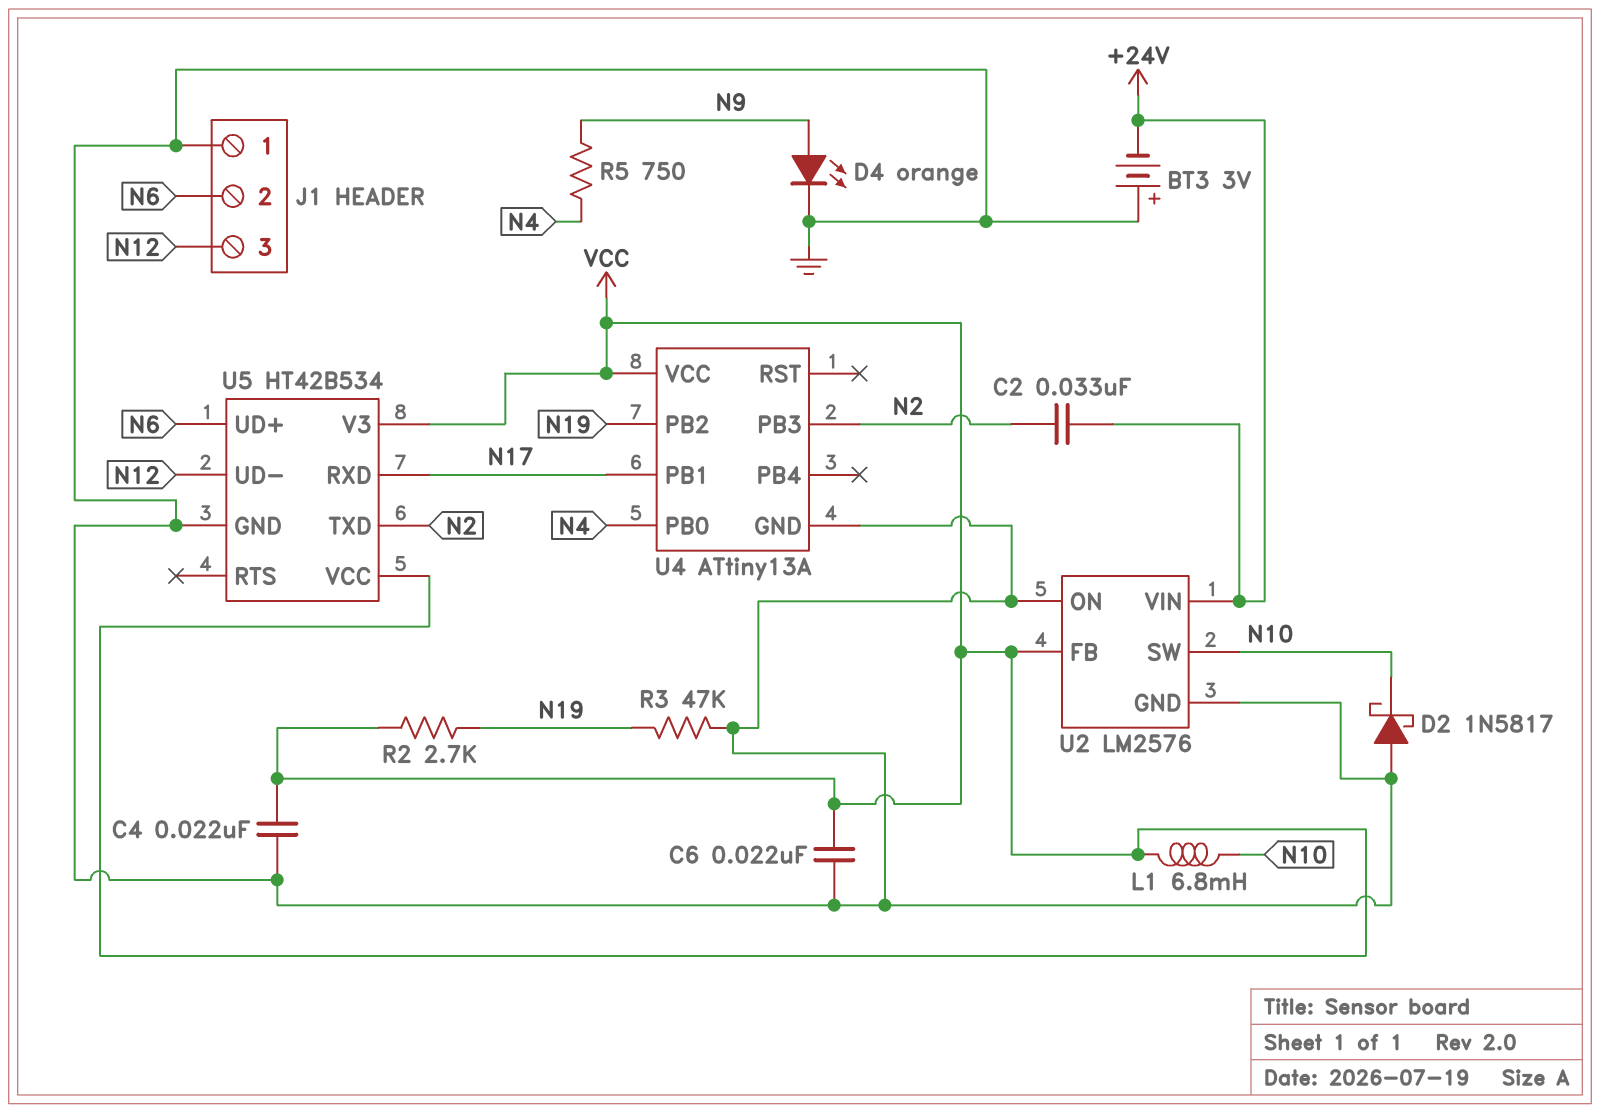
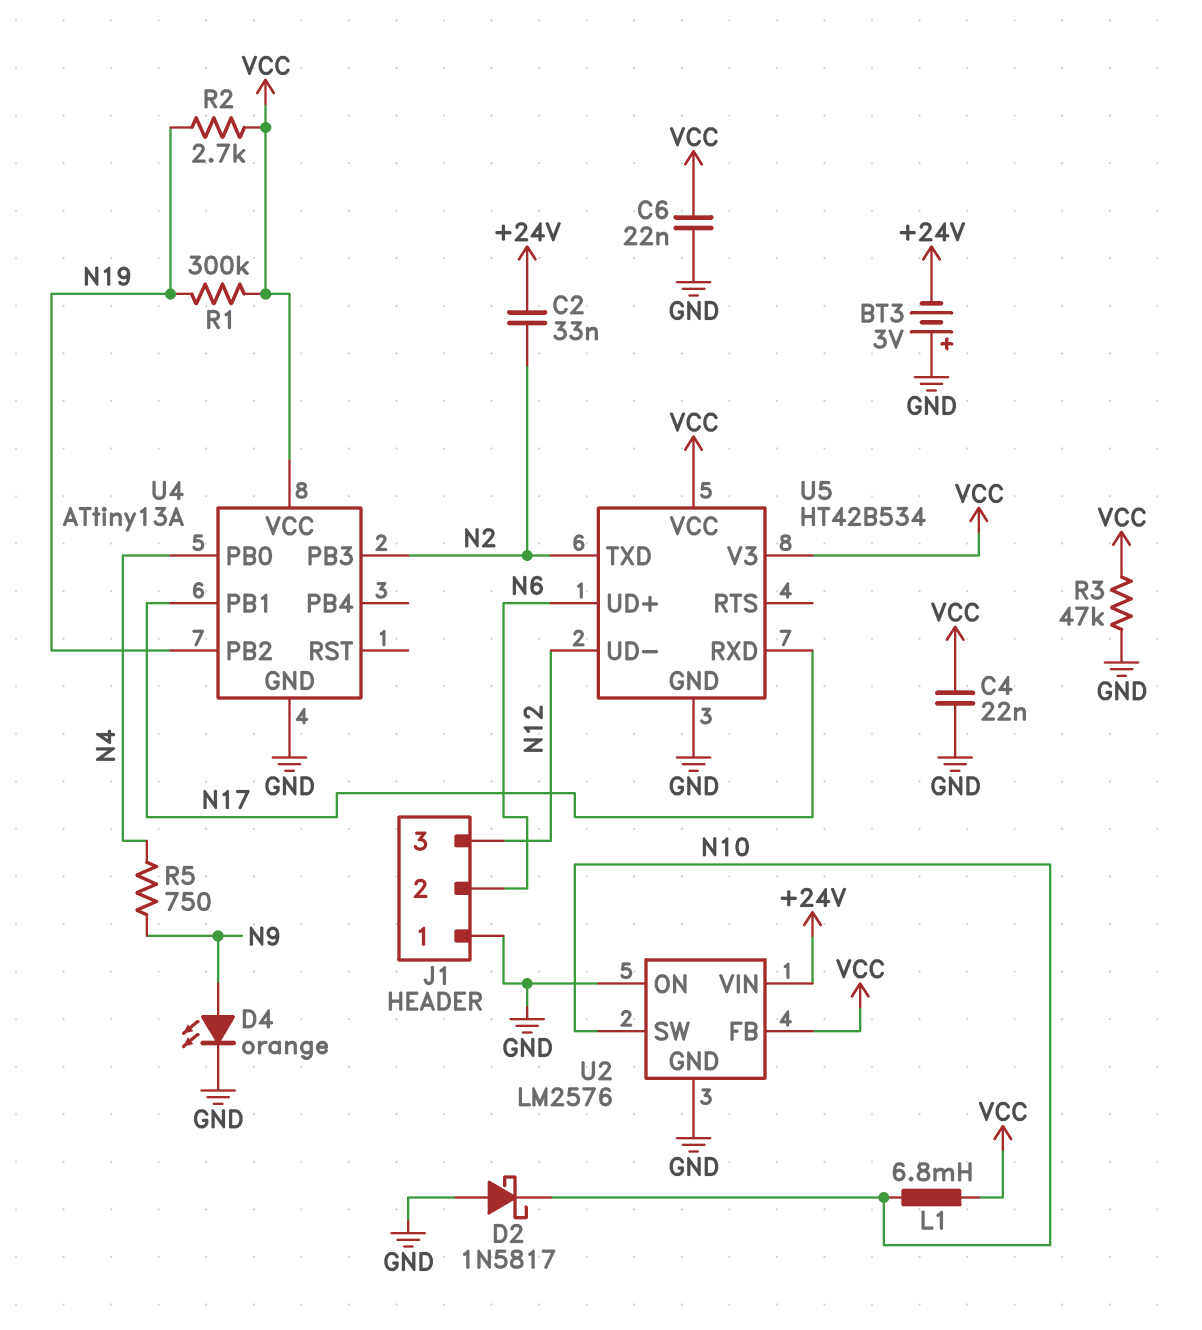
R1: none -> 300k (N19, VCC)
R3: 47k (GND, N19) -> 47k (GND, VCC)

